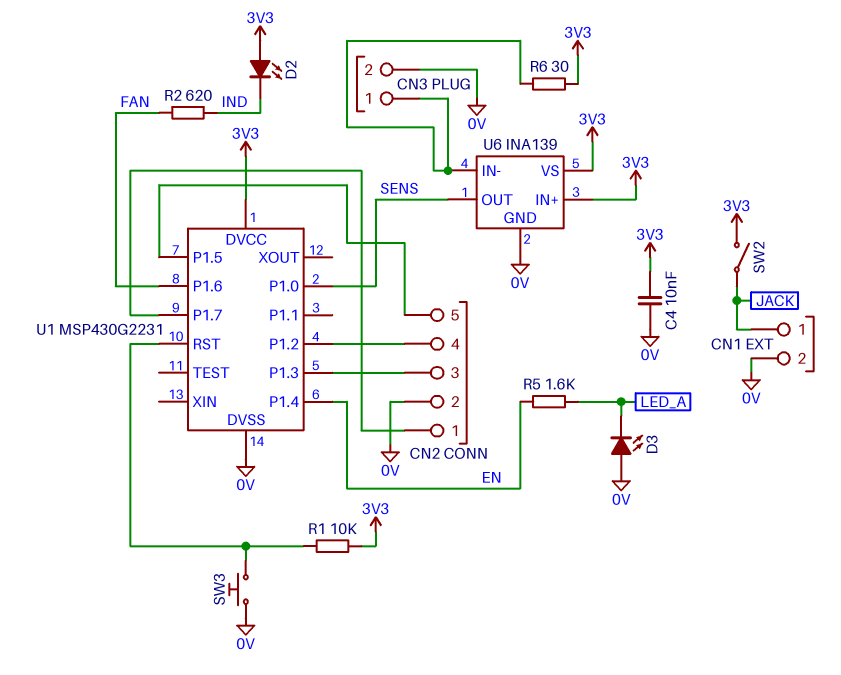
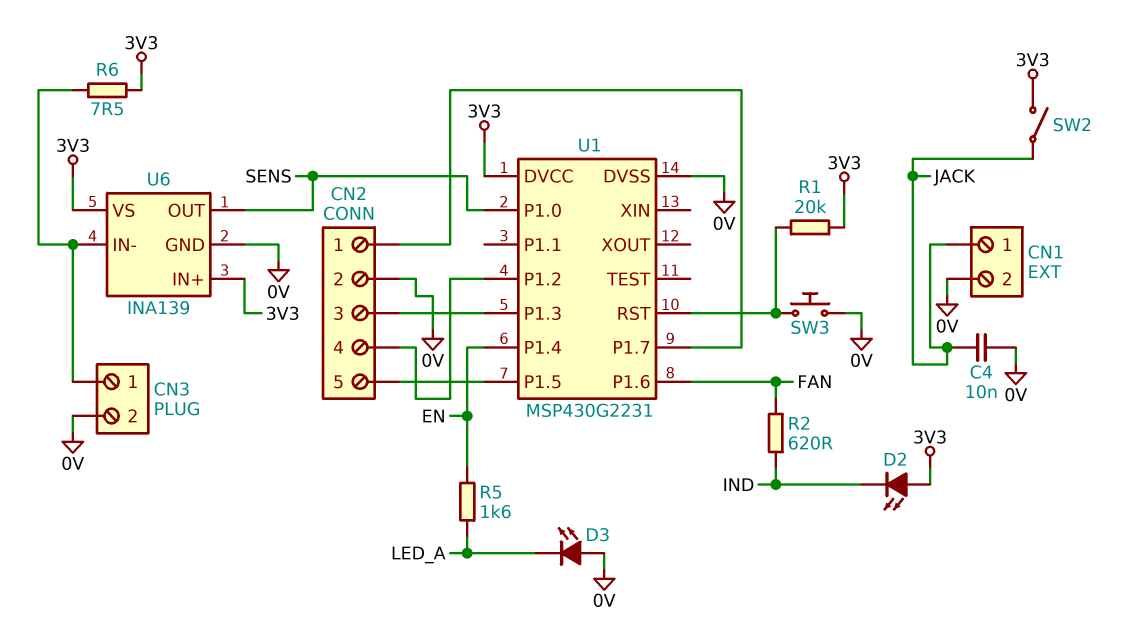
C4: 10nF (0V, 3V3) -> 10nF (0V, JACK)
R1: 10k (3V3, U1/RST) -> 20k (3V3, U1/RST)
R6: 30 (3V3, CN3/1) -> 7.5 (3V3, CN3/1)

